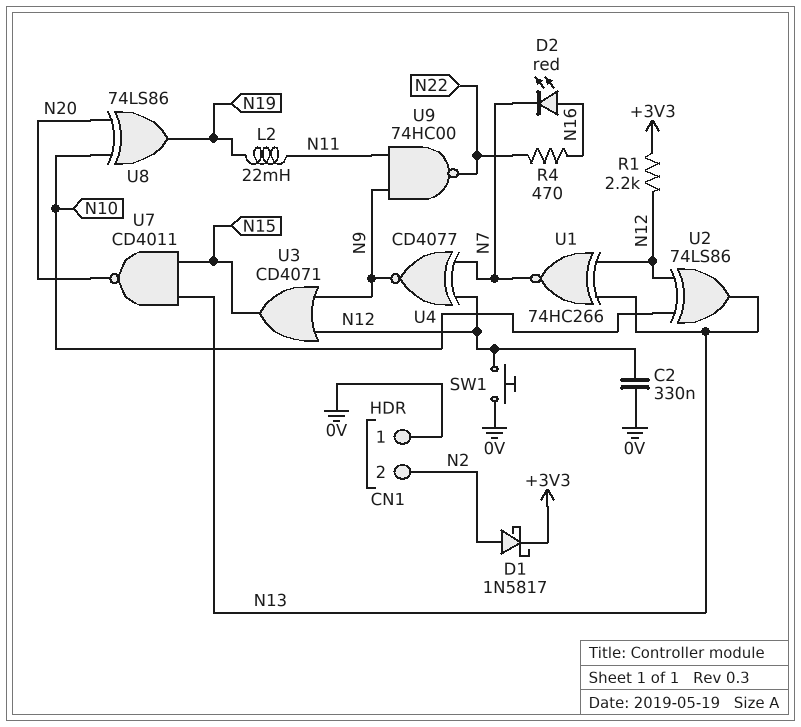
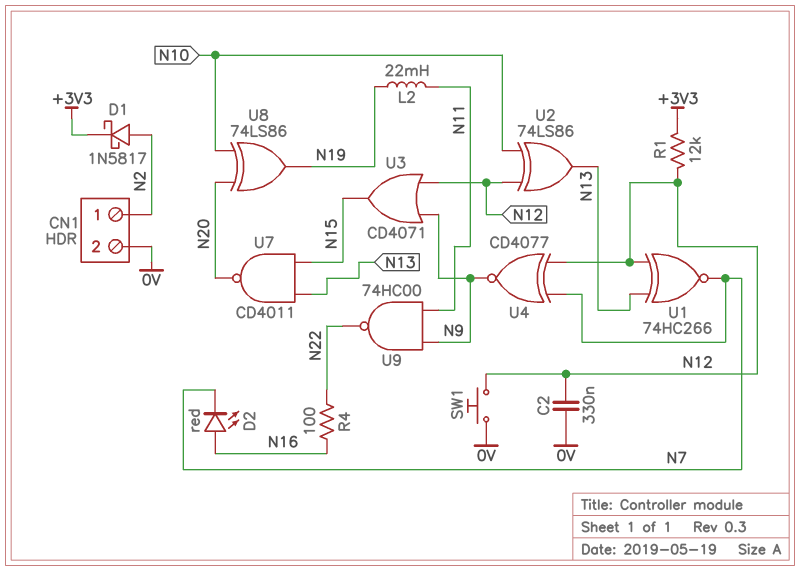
CN1 pin 1: 0V -> N2
CN1 pin 2: N2 -> 0V
R1: 2.2k (+3V3, N12) -> 12k (+3V3, N12)
R4: 470 (N16, N22) -> 100 (N16, N22)

